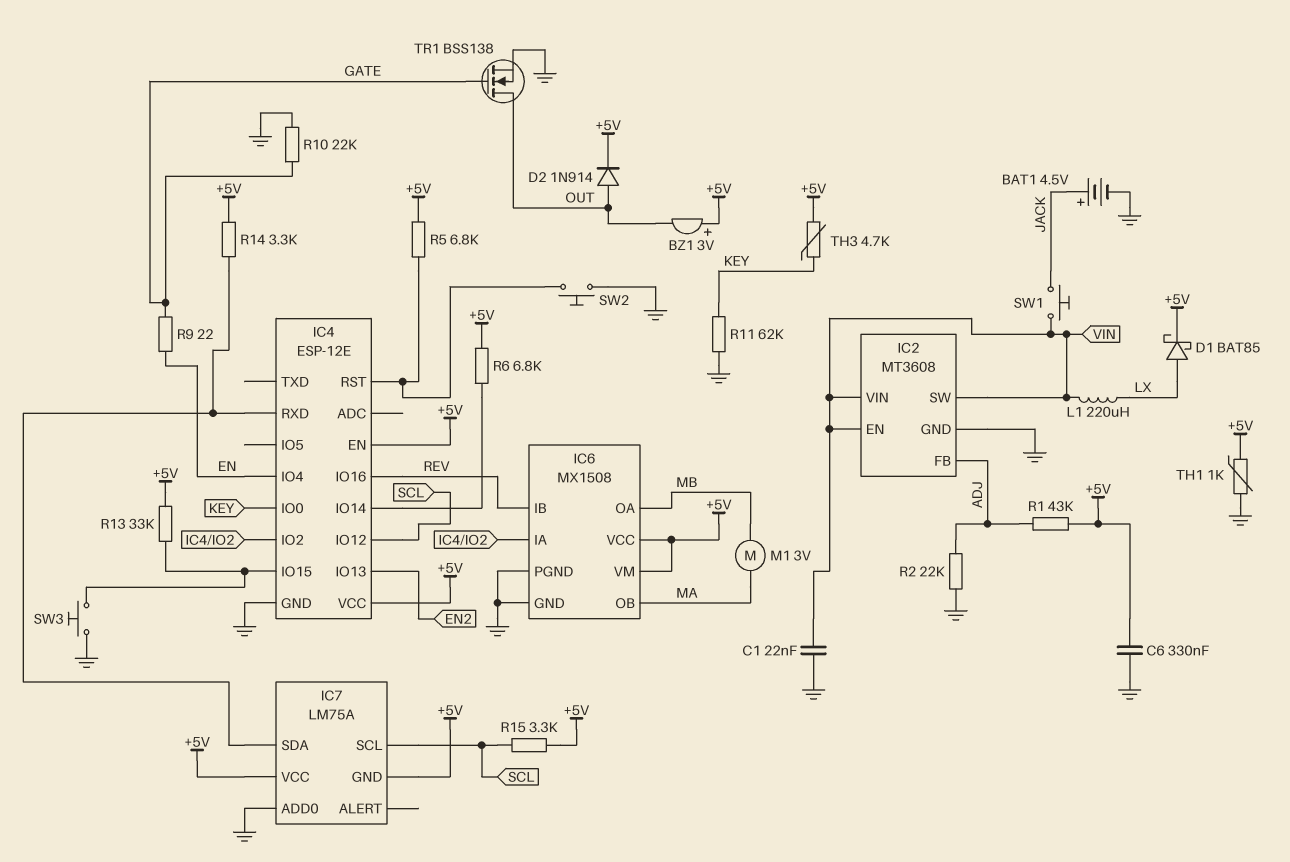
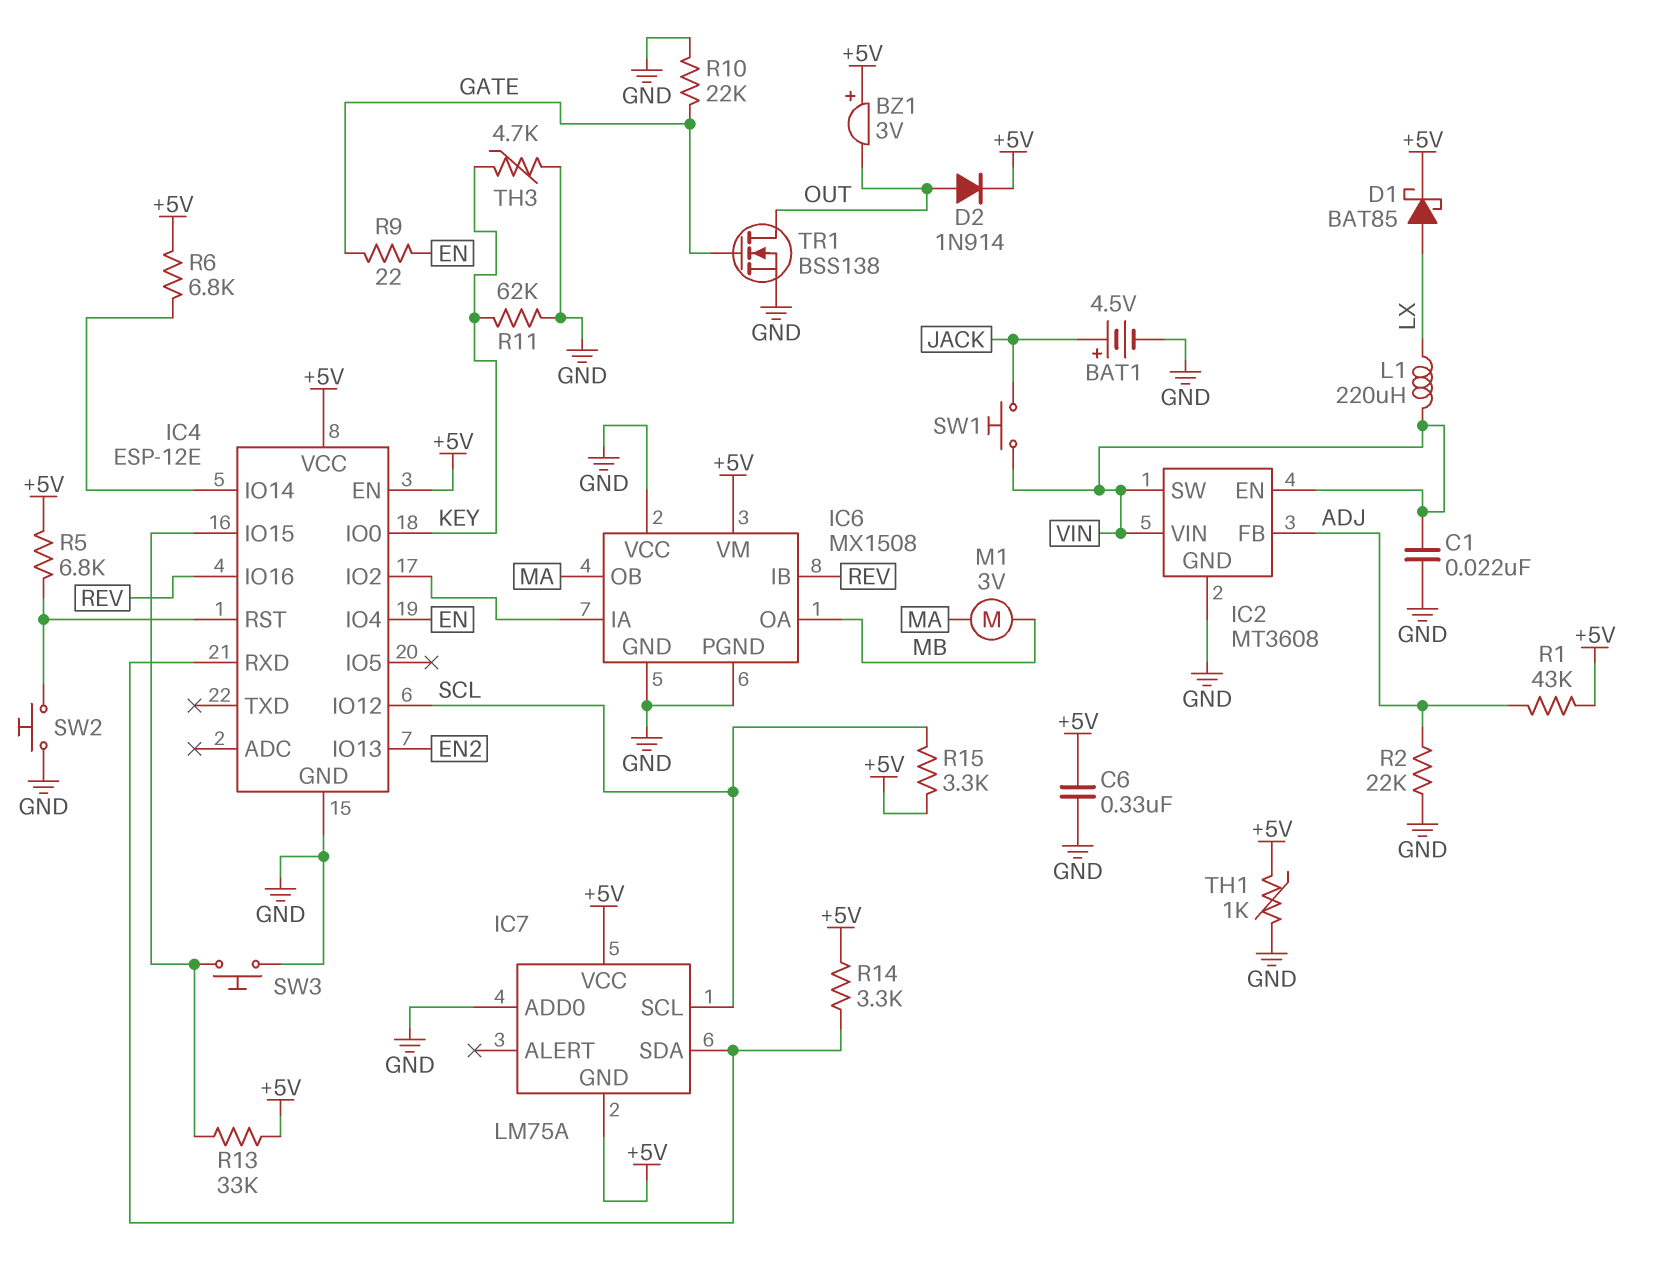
IC6 pin VCC: +5V -> GND
TH3: 4.7k (+5V, KEY) -> 4.7k (GND, KEY)

